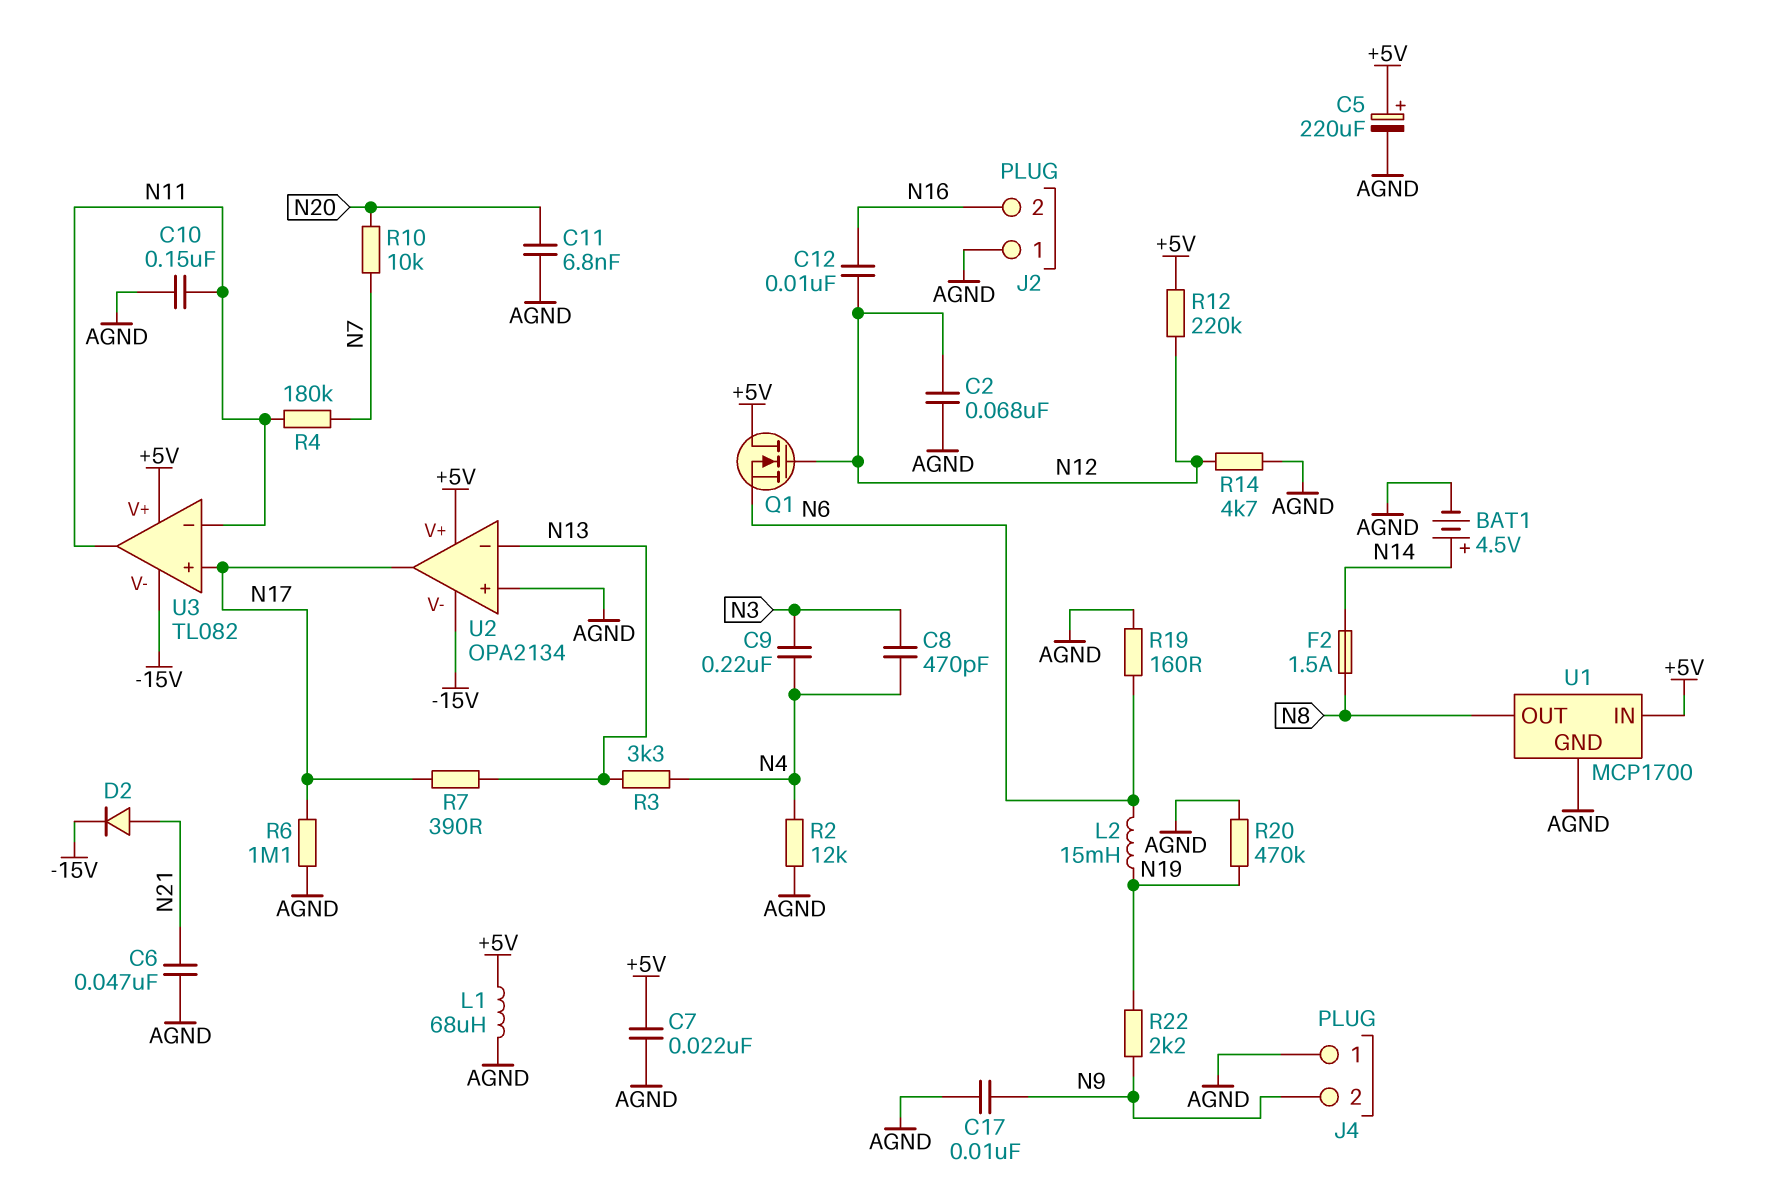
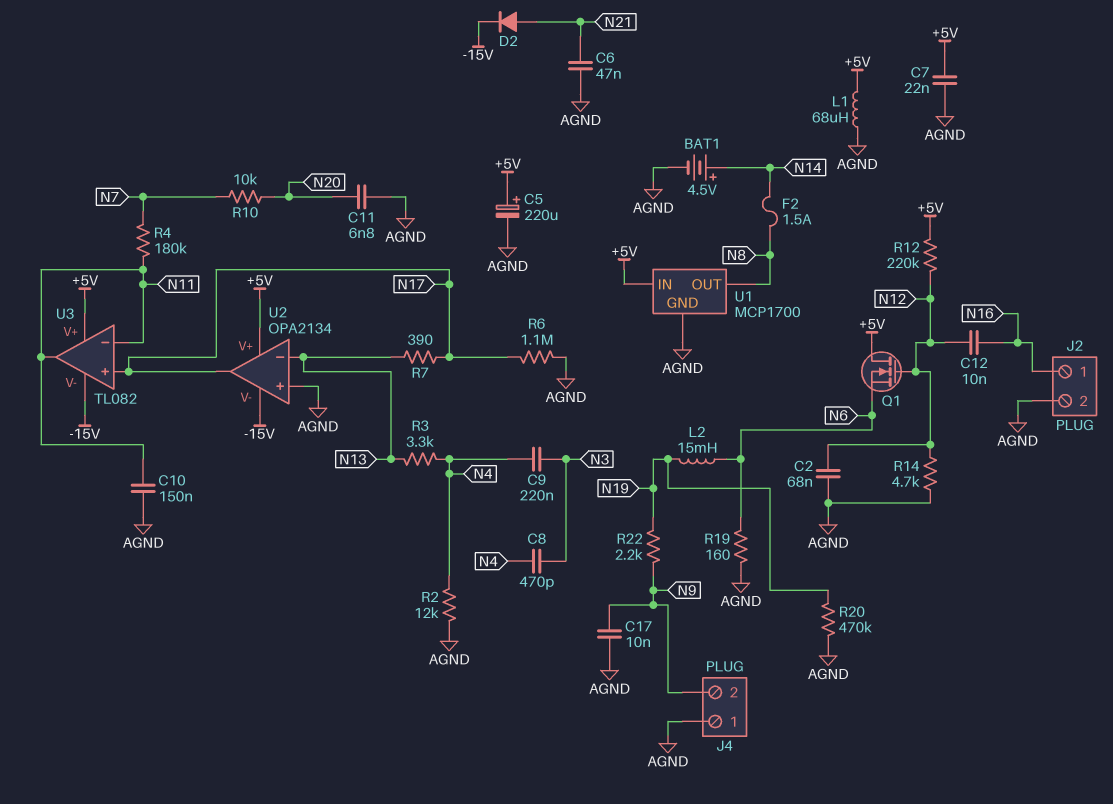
J2 pin 1: AGND -> N16
J2 pin 2: N16 -> AGND

